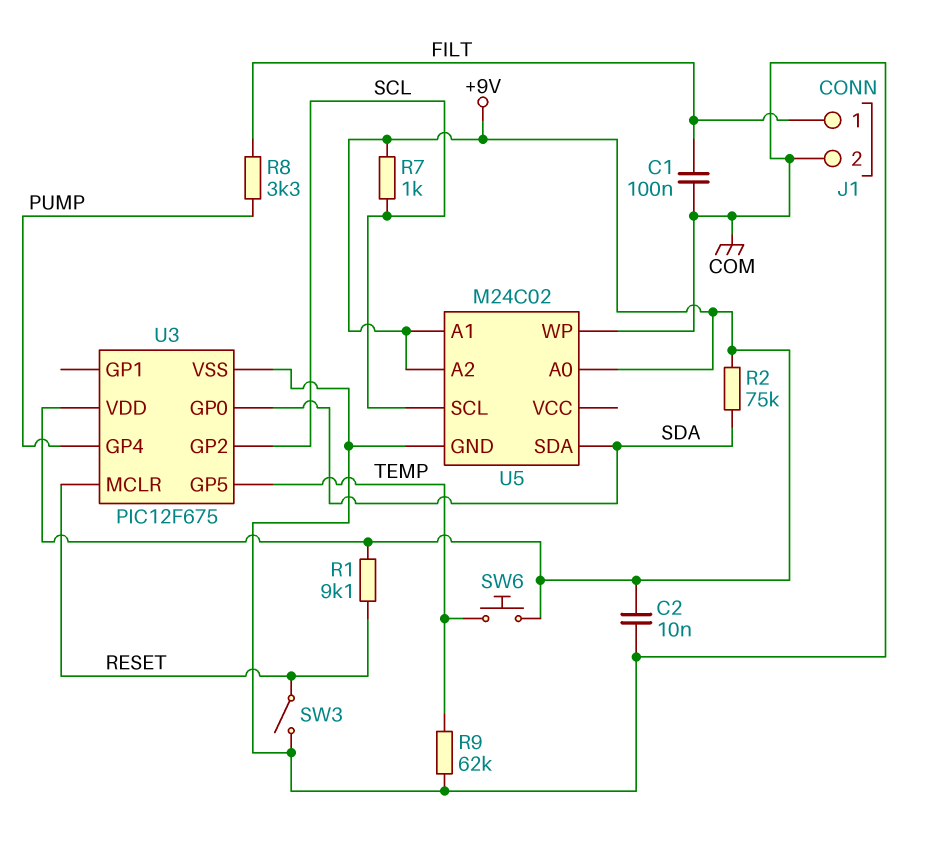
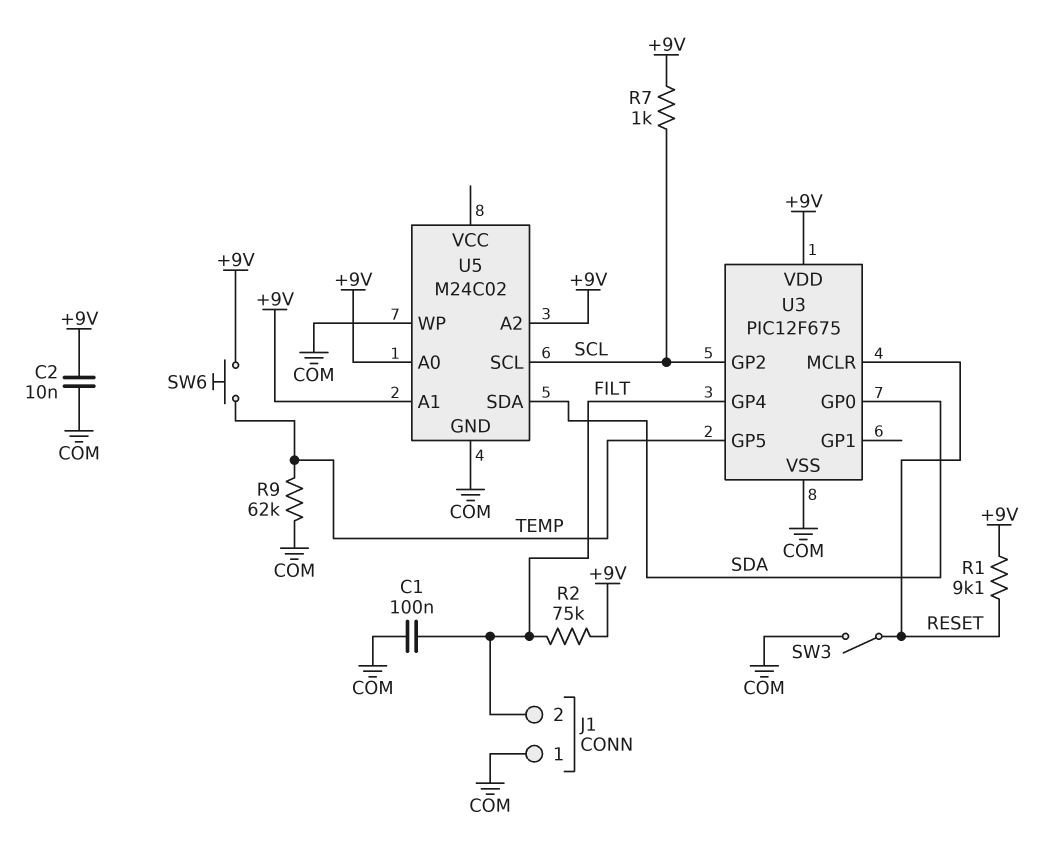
J1 pin 1: FILT -> COM
J1 pin 2: COM -> FILT
R2: 75k (+9V, SDA) -> 75k (+9V, FILT)
R8: 3.3k (FILT, PUMP) -> none
U3 pin GP4: PUMP -> FILT

